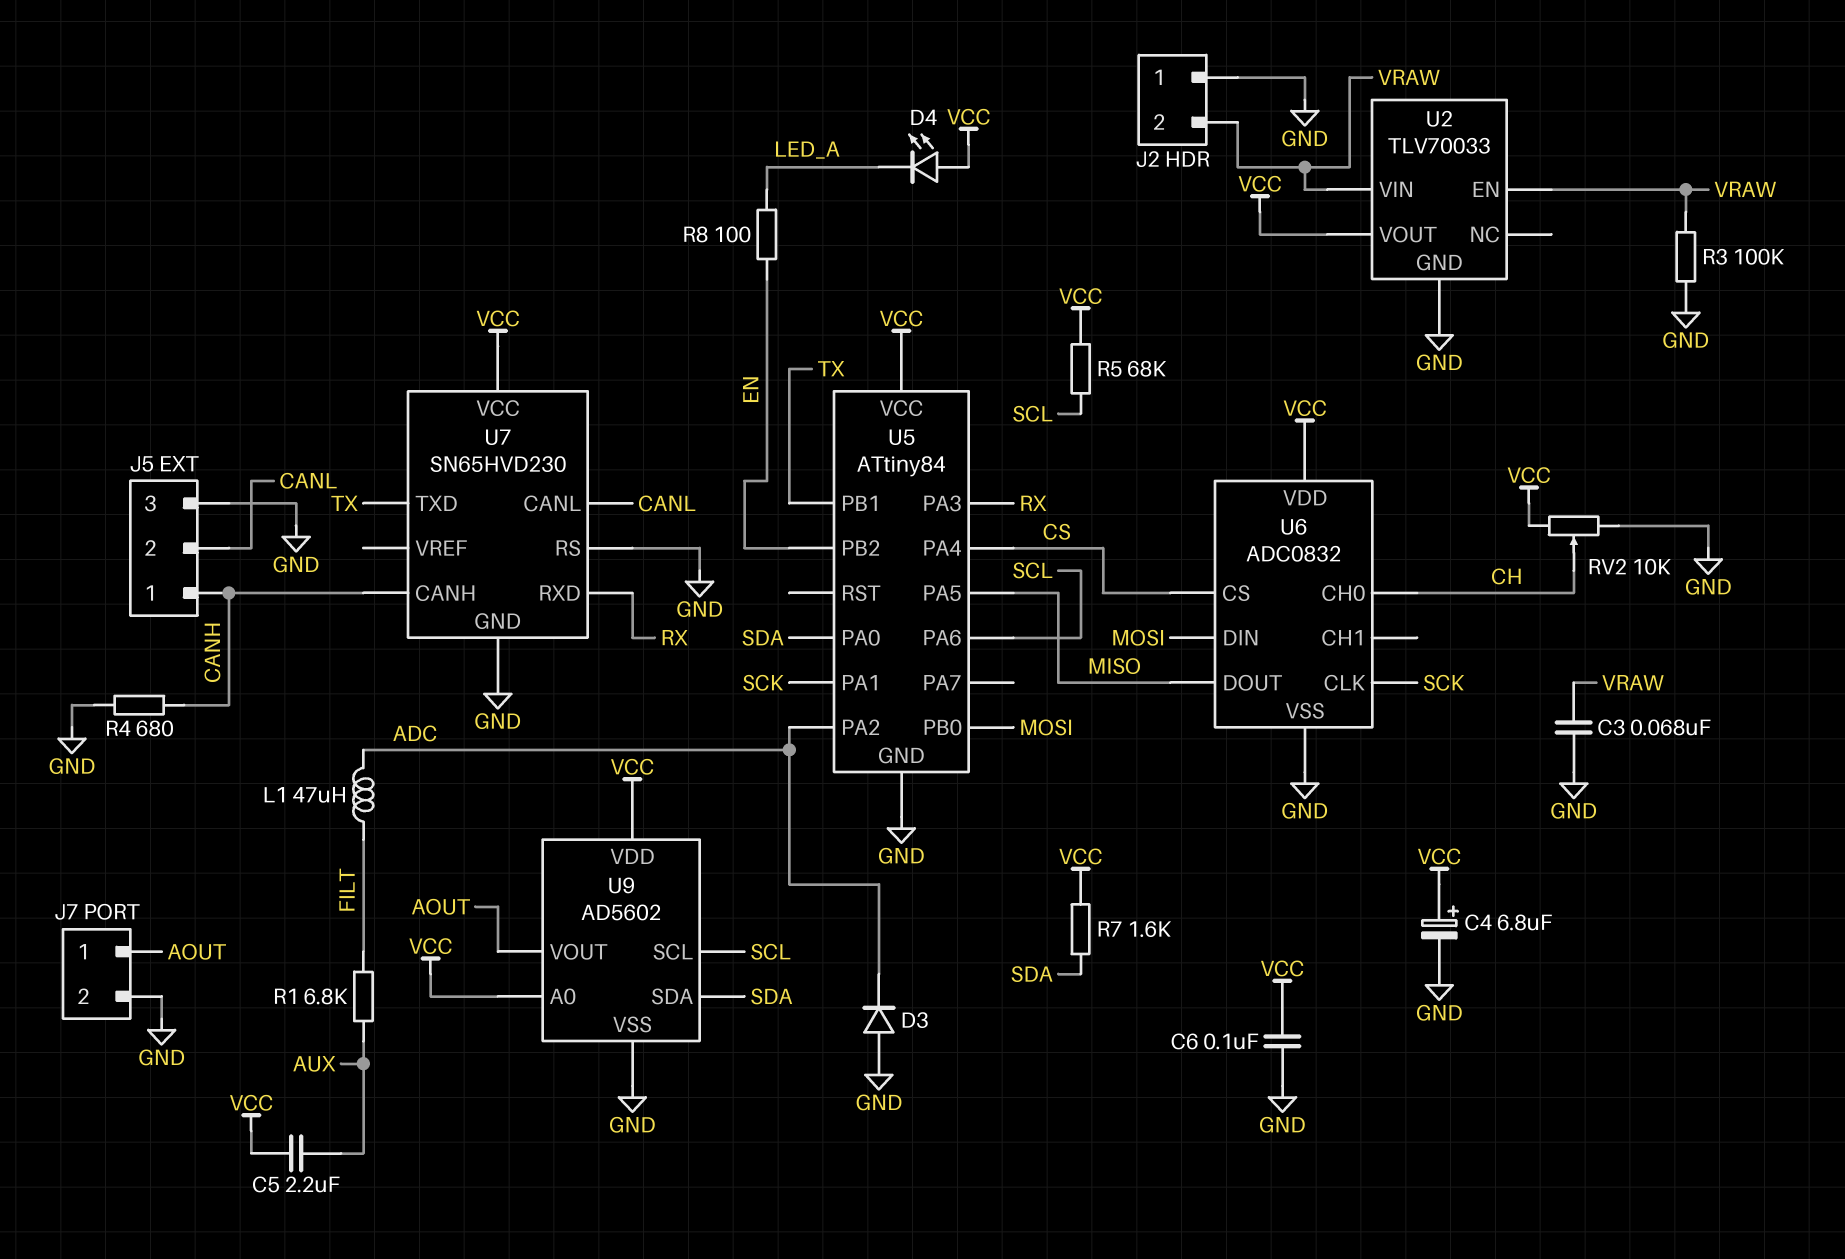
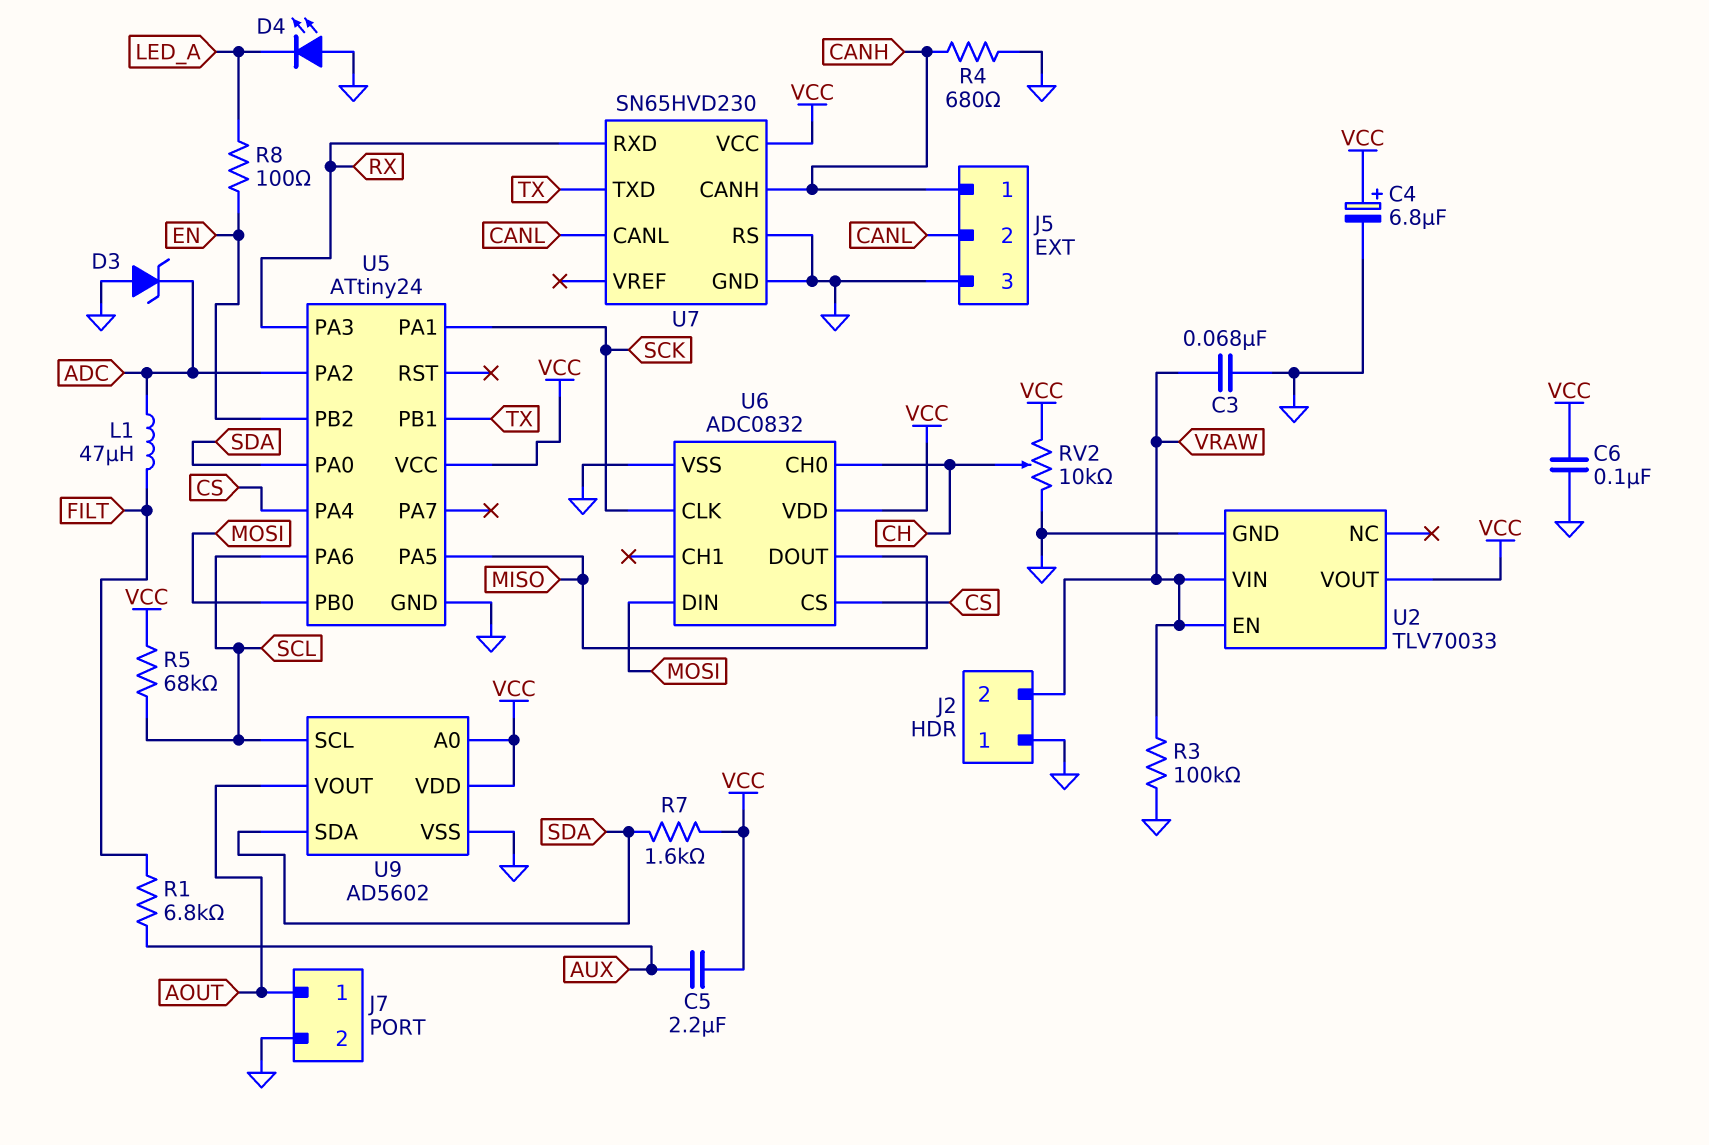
D3: diode (A GND, K ADC) -> zener (A GND, K ADC)
D4: LED (A VCC, K LED_A) -> LED (A GND, K LED_A)
U5: ATtiny84 -> ATtiny24

